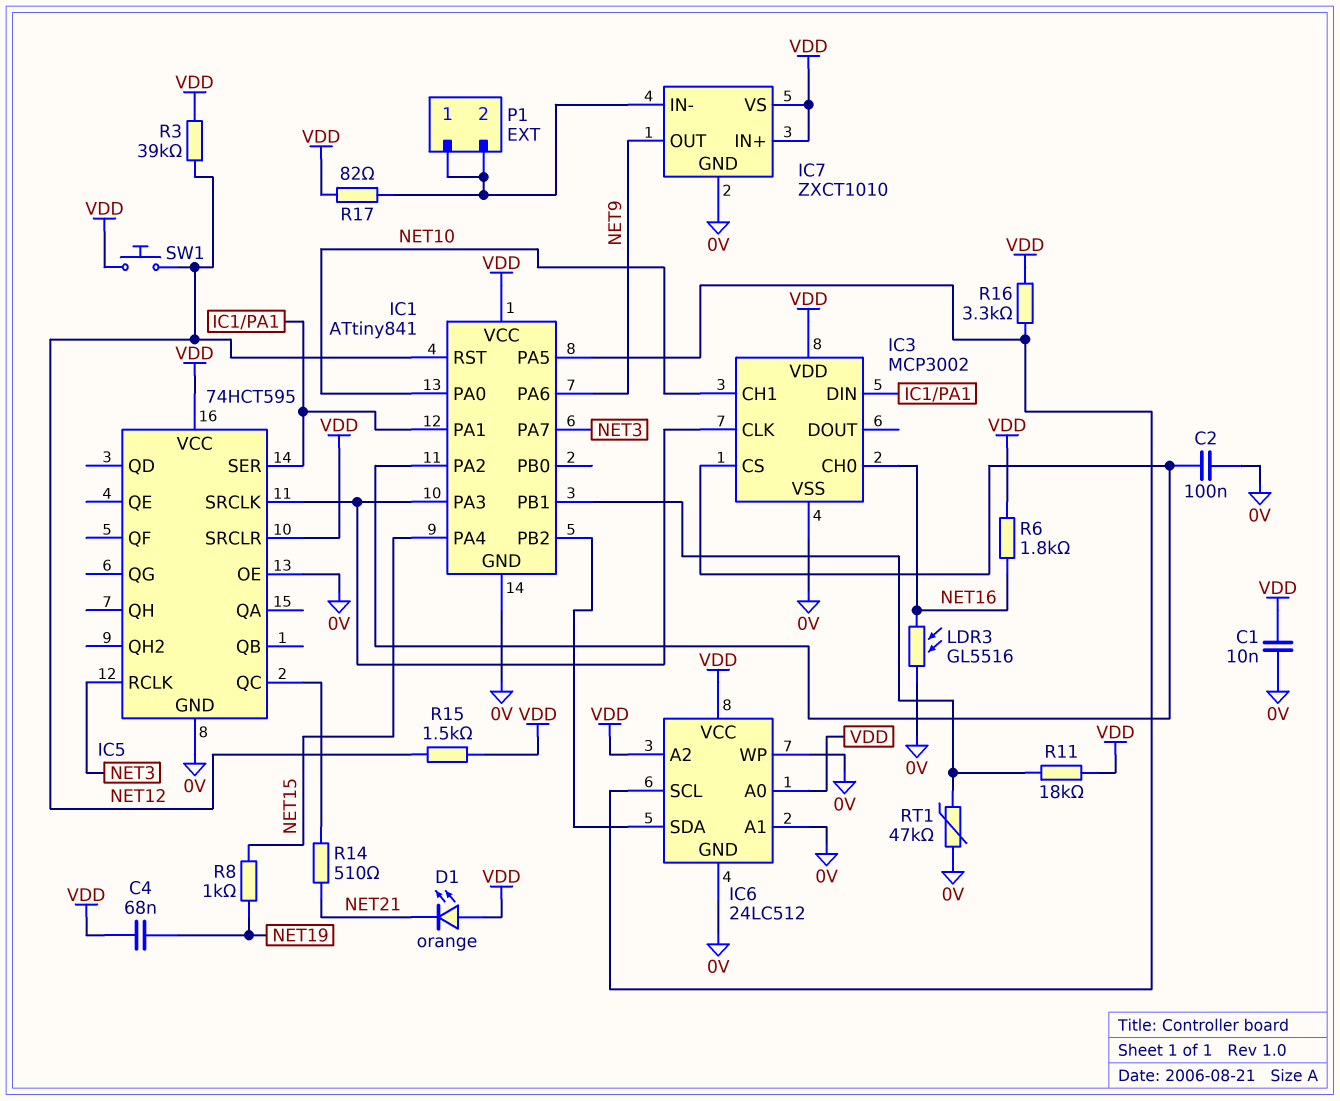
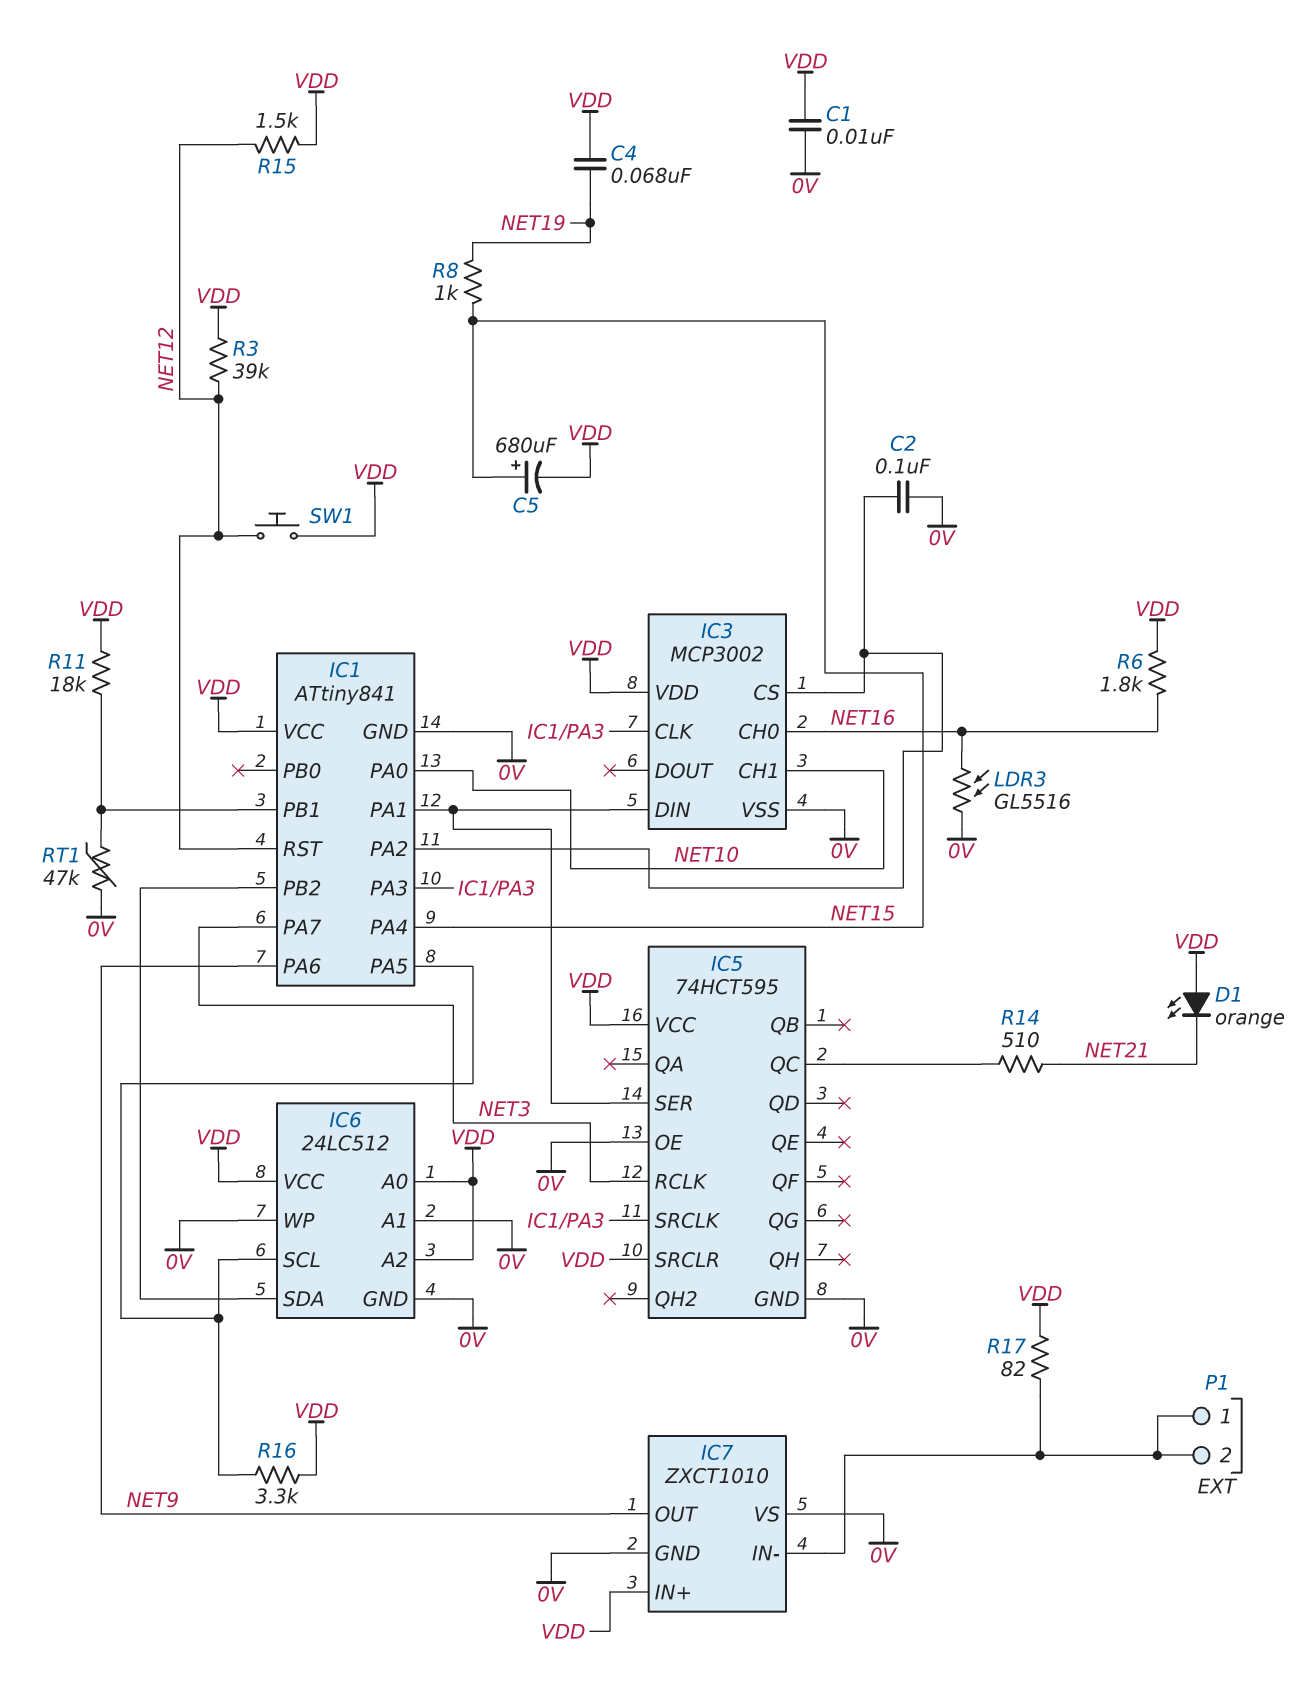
C5: none -> 680uF (plus NET15, minus VDD)
IC7 pin VS: VDD -> 0V

